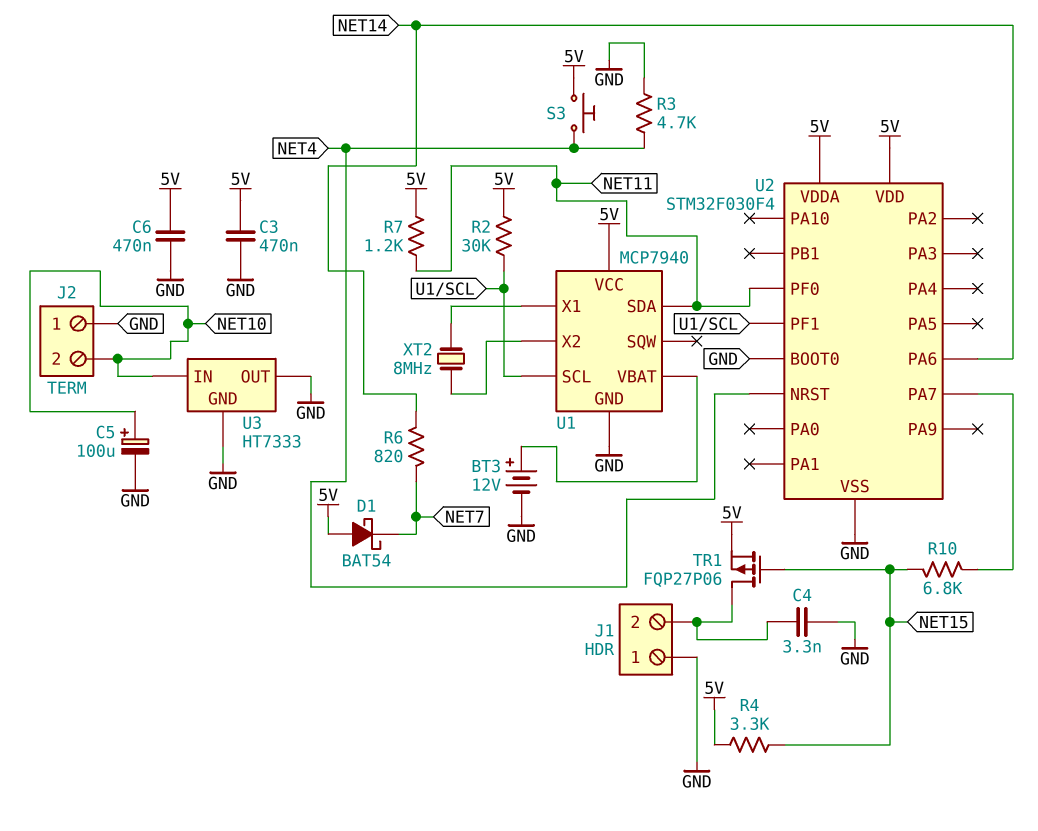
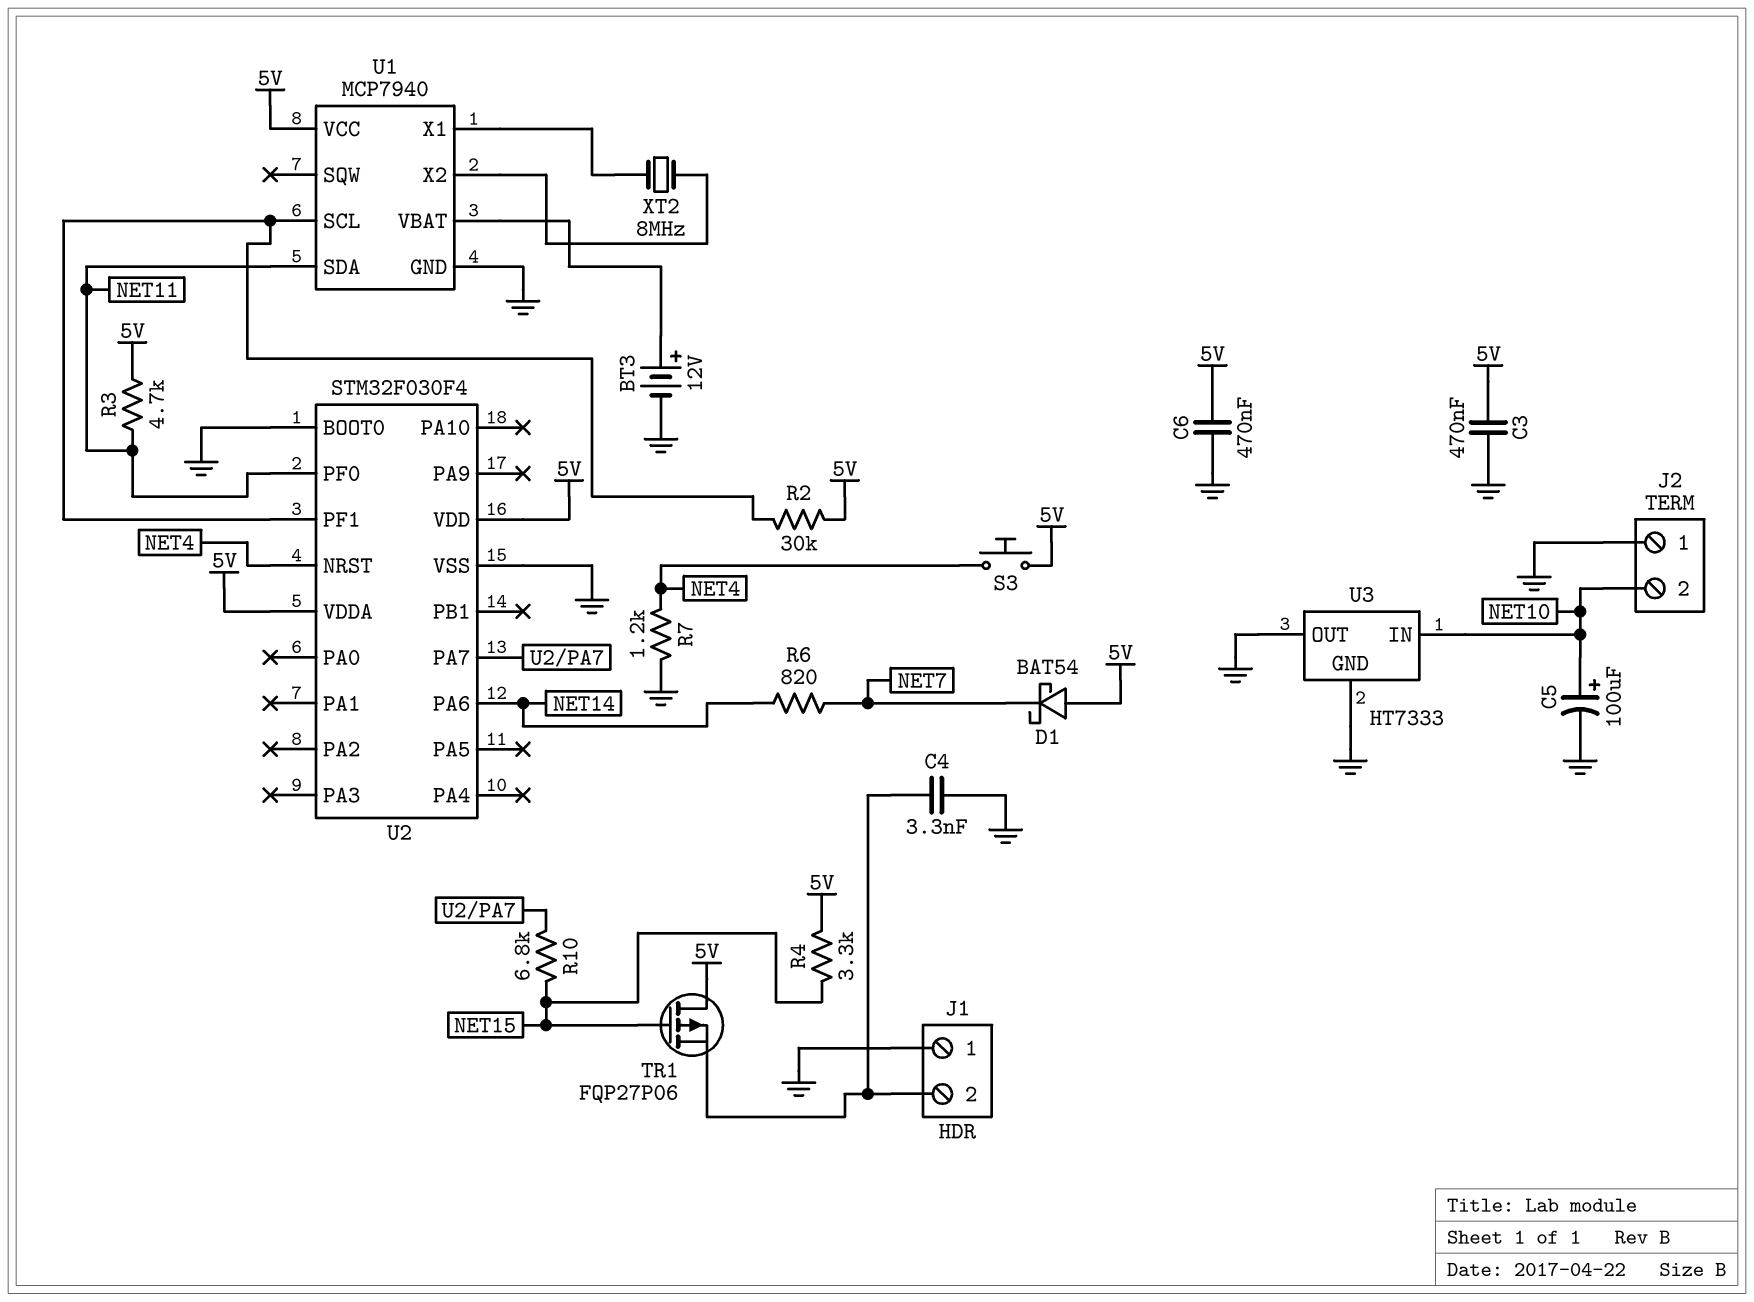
R3: 4.7k (GND, NET4) -> 4.7k (5V, NET11)
R7: 1.2k (5V, NET11) -> 1.2k (GND, NET4)
TR1: PMOS FQP27P06 (G NET15, D J1/2, S 5V) -> PMOS FQP27P06 (G NET15, D 5V, S J1/2)

